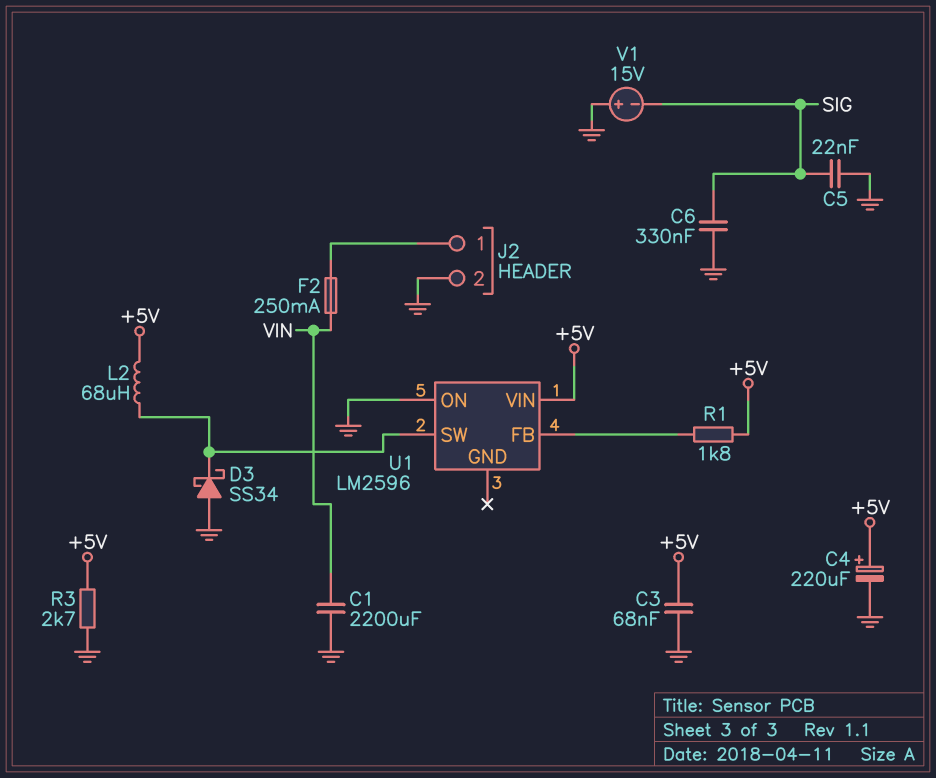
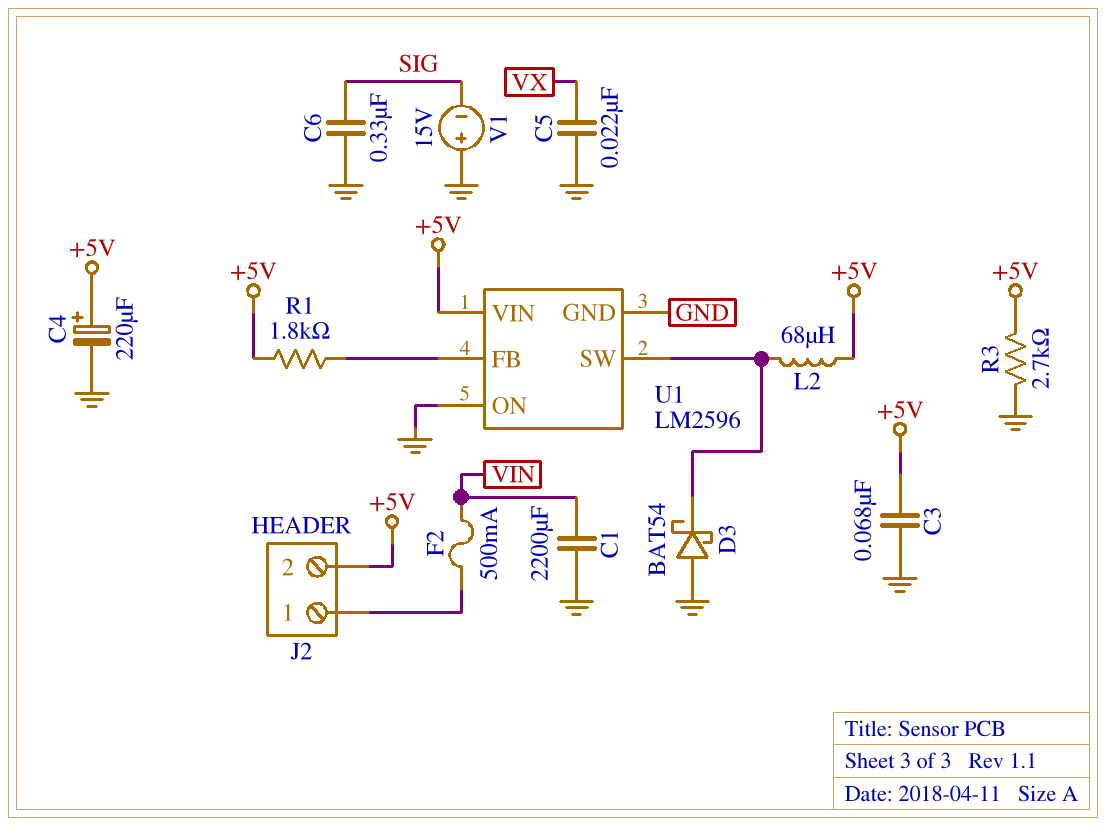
C5: 22nF (GND, SIG) -> 22nF (GND, VX)
D3: schottky SS34 (A GND, K U1/SW) -> schottky BAT54 (A GND, K U1/SW)
F2: 250mA (J2/1, VIN) -> 500mA (J2/1, VIN)
J2 pin 2: GND -> +5V
U1 pin GND: none -> GND

